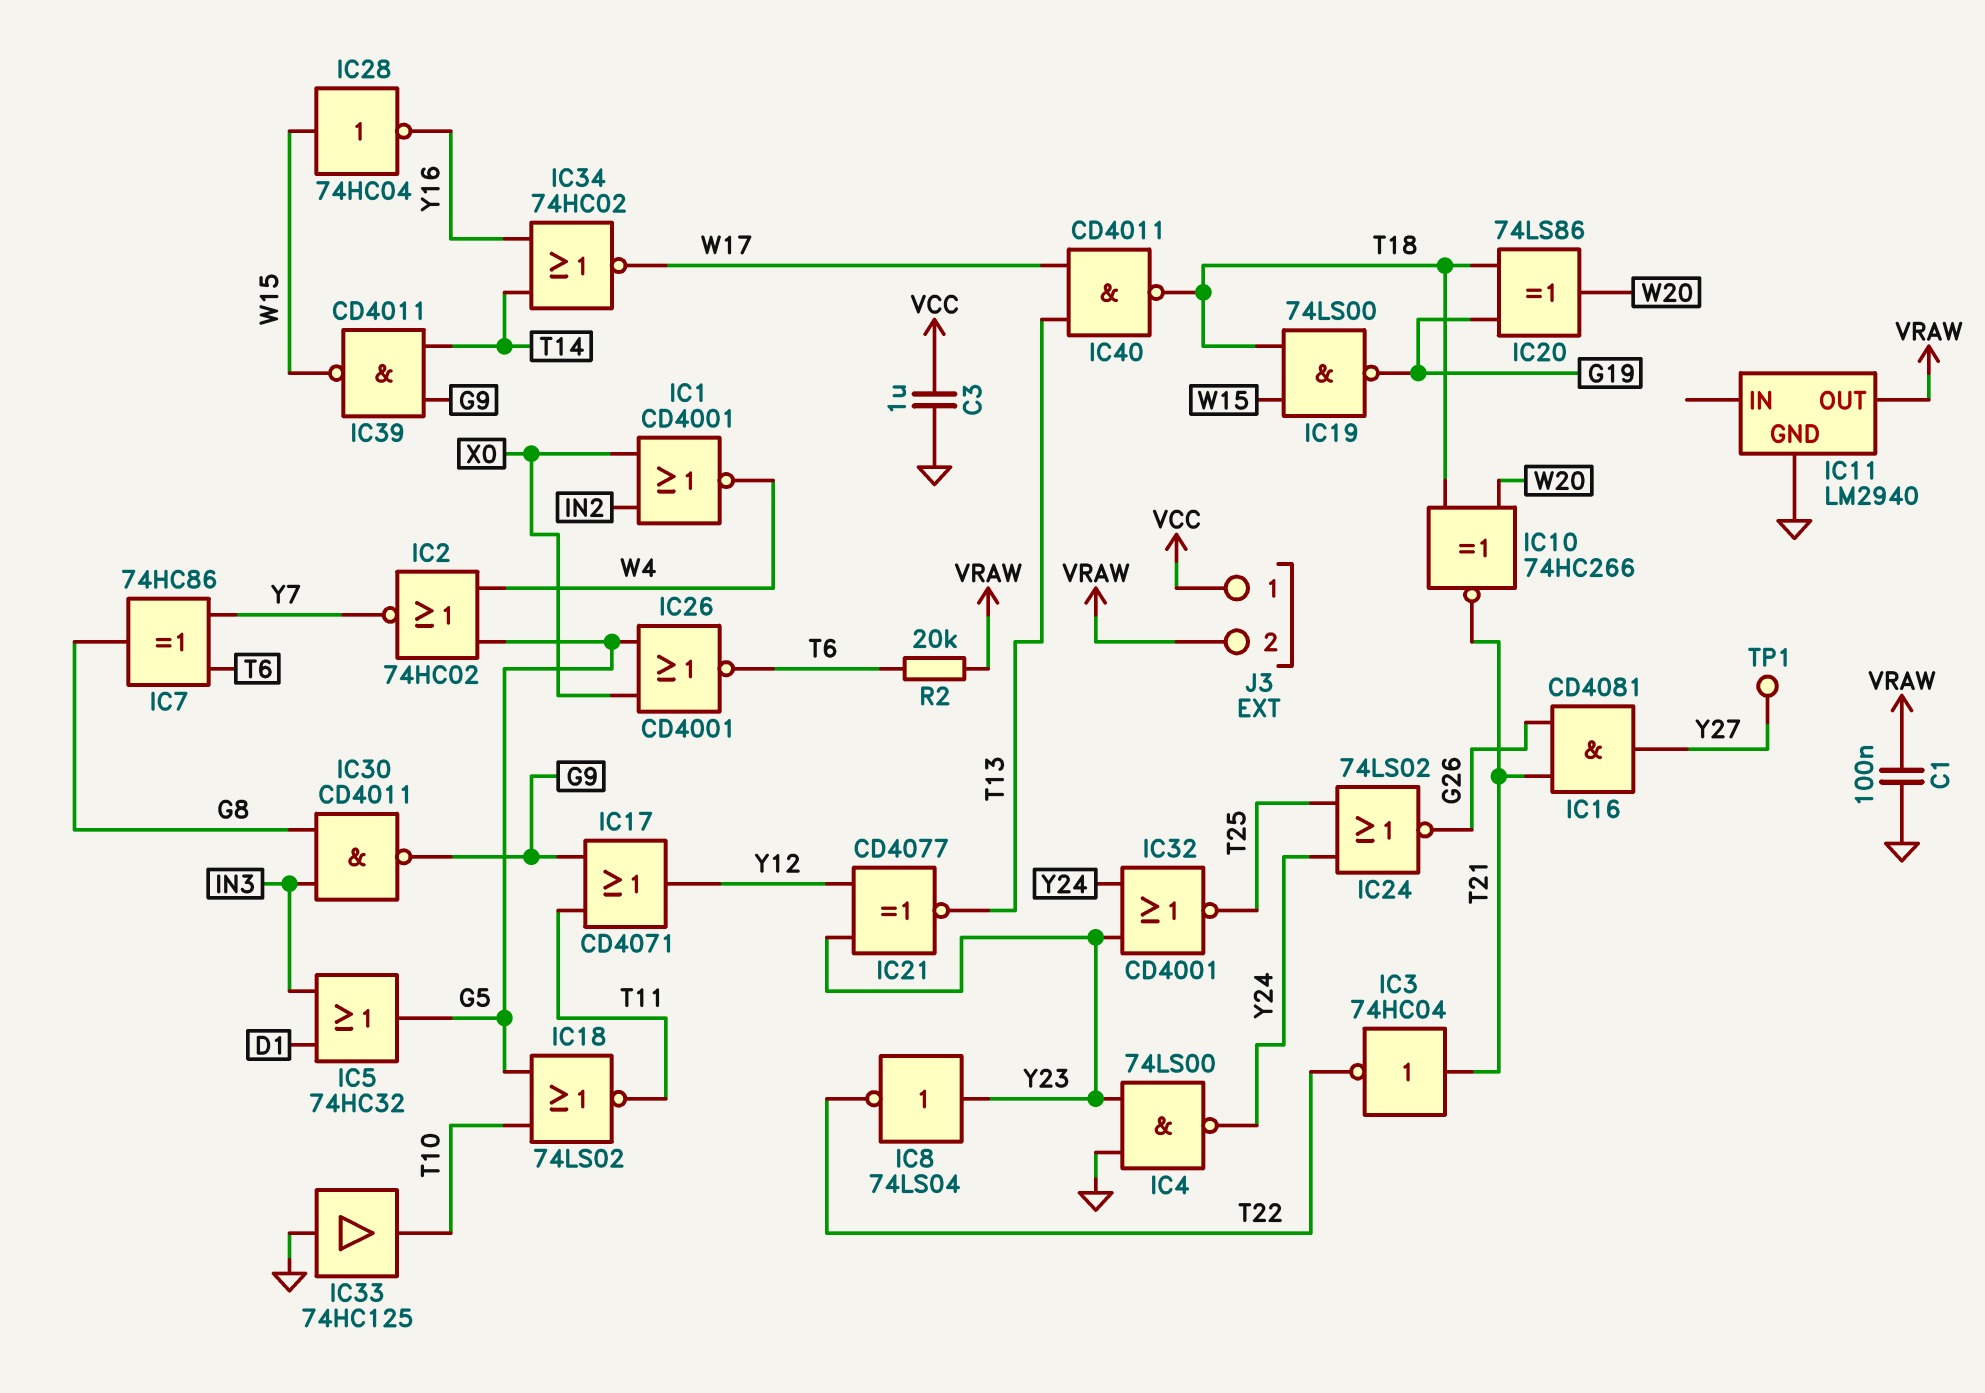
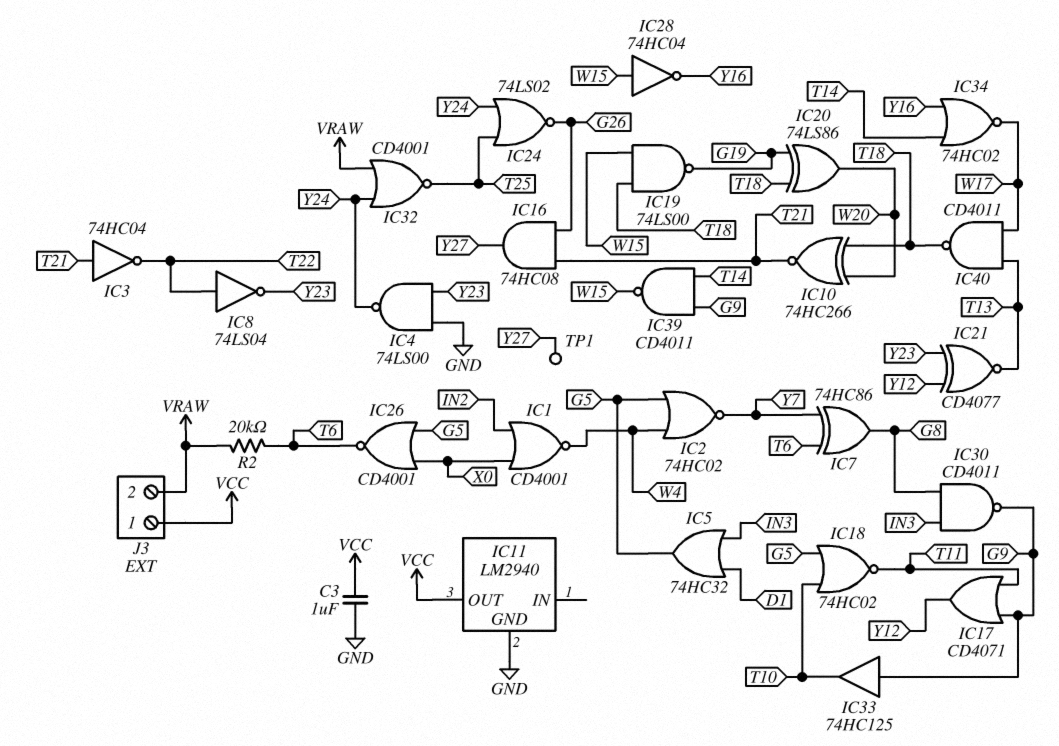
C1: 100nF (GND, VRAW) -> none
IC8: NOT 74LS04 (in Y23, out T22) -> NOT 74LS04 (in T22, out Y23)
IC11 pin OUT: VRAW -> VCC
IC16: AND CD4081 (in G26, in T21, out Y27) -> AND 74HC08 (in G26, in T21, out Y27)
IC18: NOR 74LS02 (in G5, in T10, out T11) -> NOR 74HC02 (in G5, in T10, out T11)
IC32: NOR CD4001 (in Y23, in Y24, out T25) -> NOR CD4001 (in VRAW, in Y24, out T25)
IC33: buffer 74HC125 (in GND, out T10) -> buffer 74HC125 (in G9, out T10)

